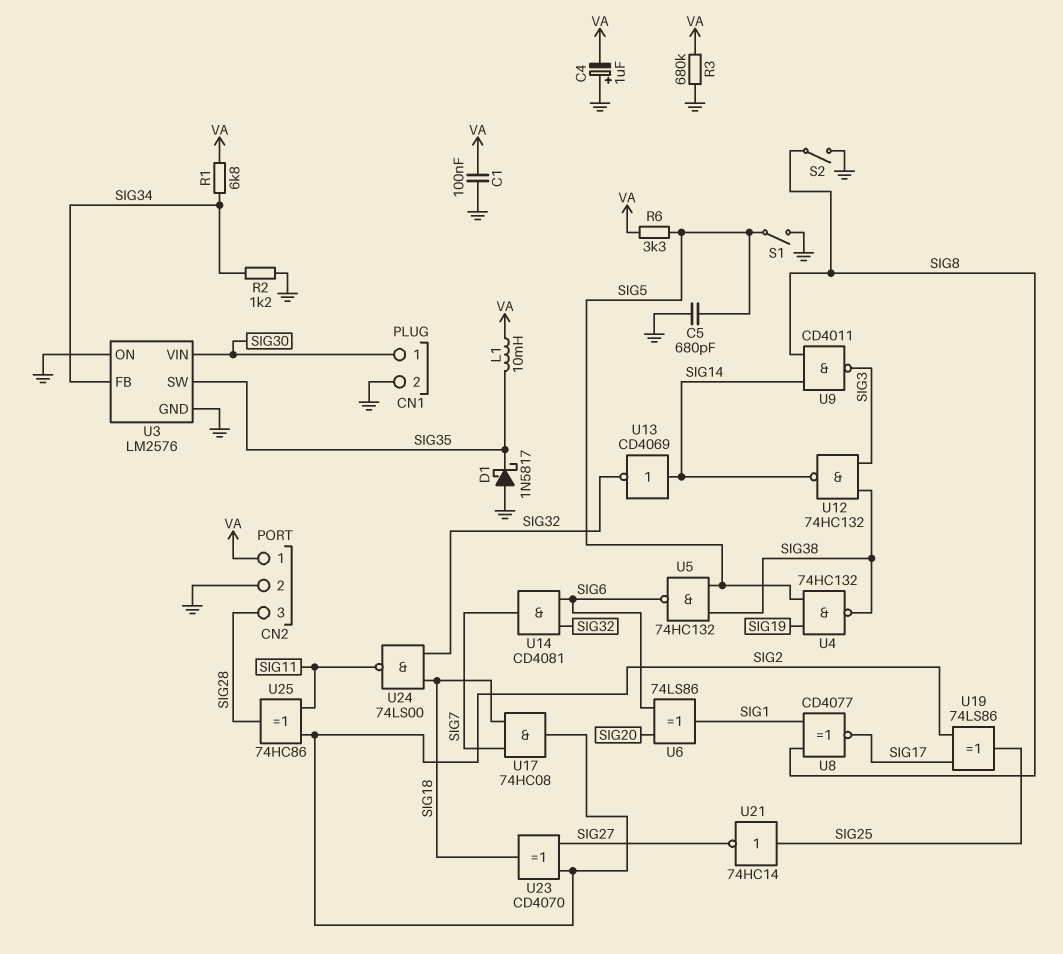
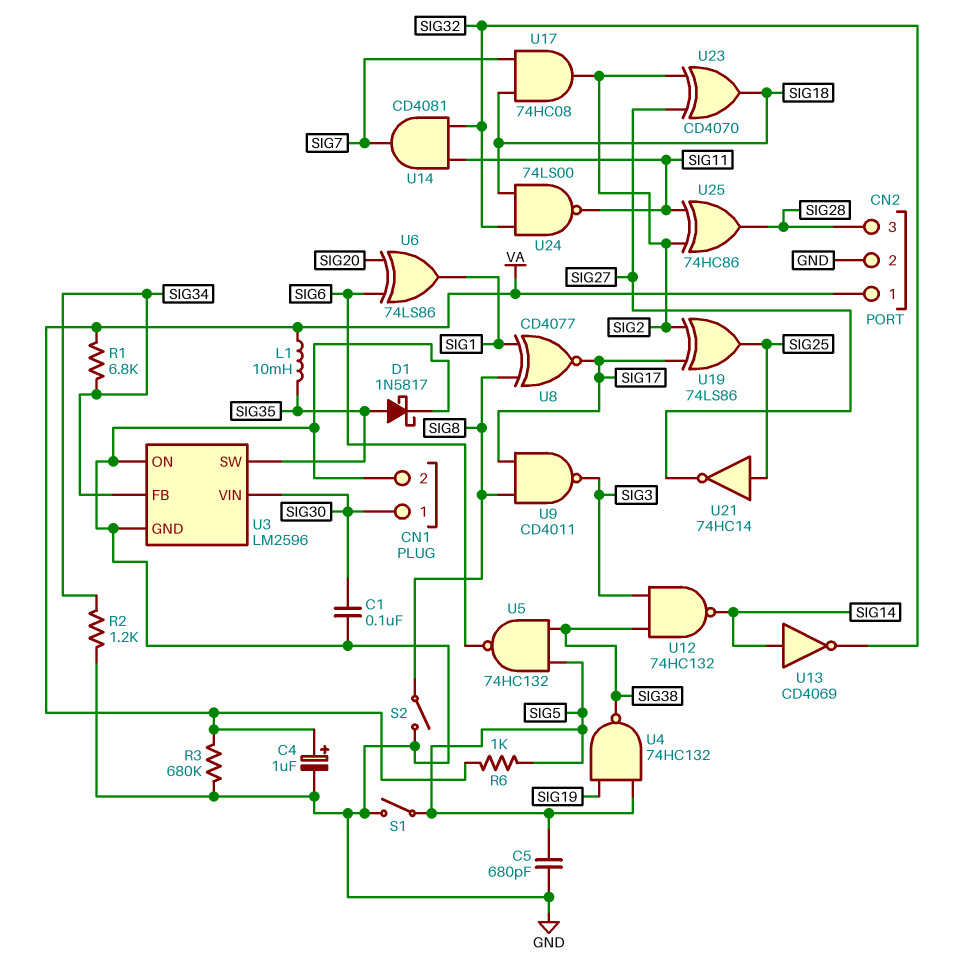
C1: 100nF (GND, VA) -> 100nF (GND, SIG30)
C4: 1uF (plus GND, minus VA) -> 1uF (plus VA, minus GND)
D1: schottky 1N5817 (A GND, K SIG35) -> schottky 1N5817 (A SIG35, K GND)
R6: 3.3k (SIG5, VA) -> 1k (SIG5, VA)
U3: LM2576 -> LM2596
U9: NAND CD4011 (in SIG8, in SIG14, out SIG3) -> NAND CD4011 (in SIG8, in SIG17, out SIG3)
U14: AND CD4081 (in SIG6, in SIG32, out SIG7) -> AND CD4081 (in SIG11, in SIG32, out SIG7)

